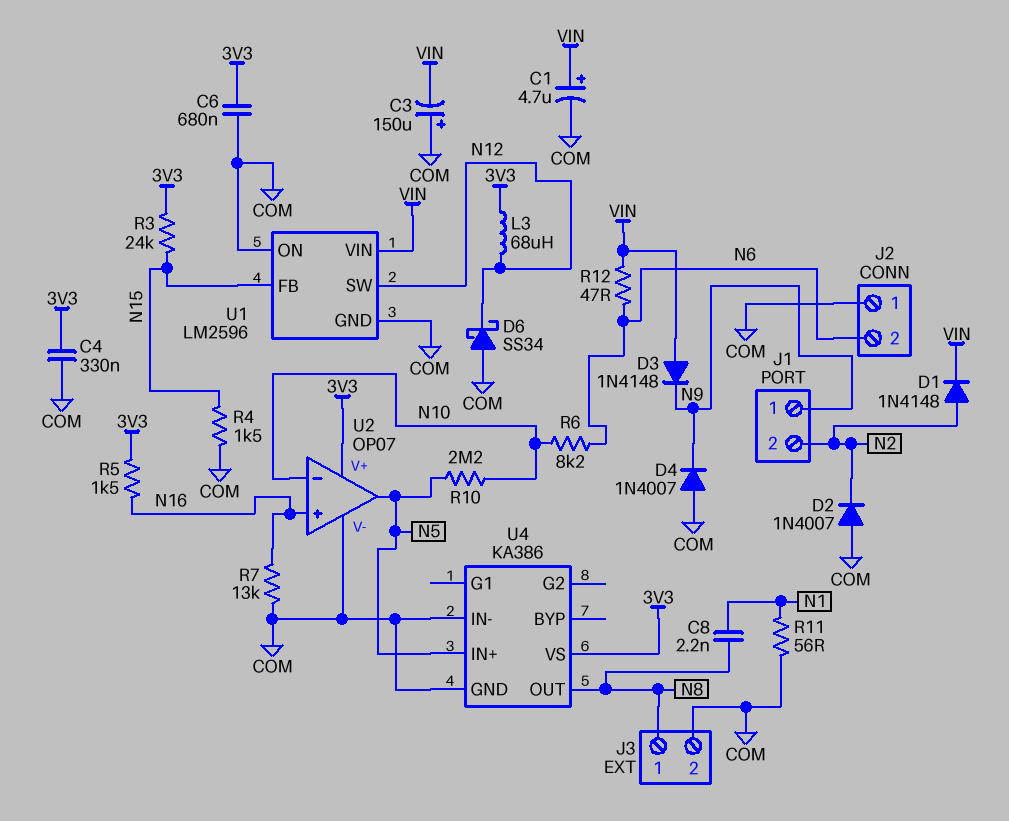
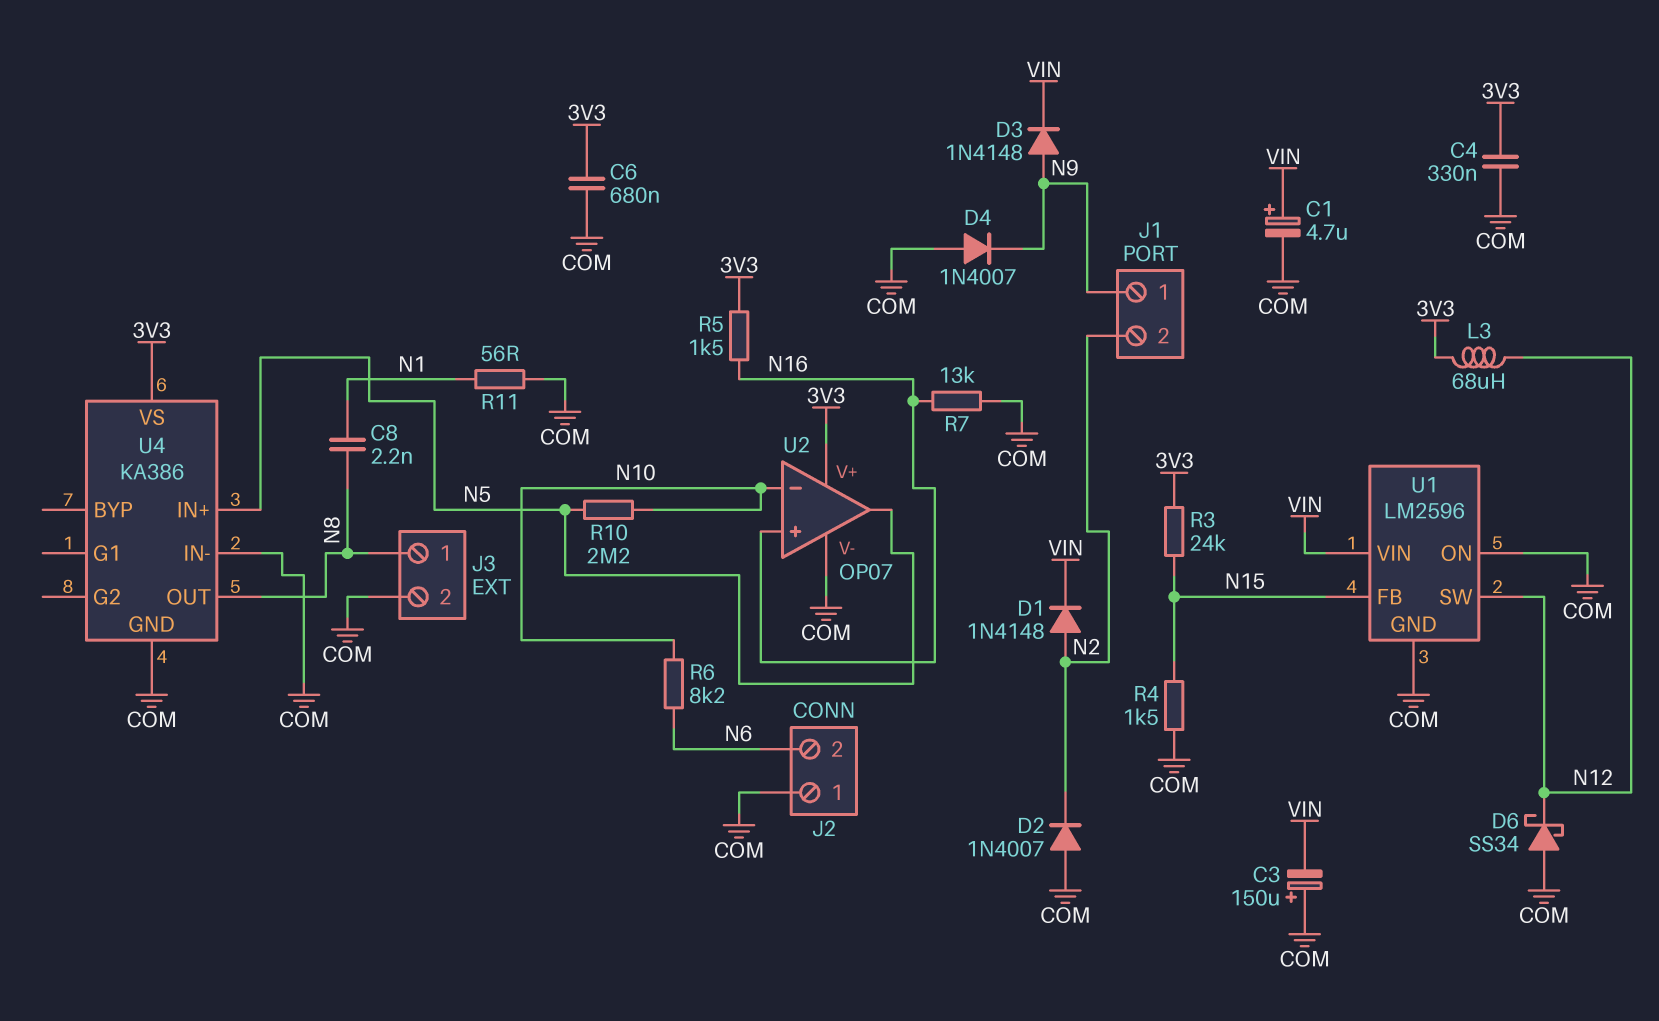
D3: diode 1N4148 (A VIN, K N9) -> diode 1N4148 (A N9, K VIN)
R12: 47 (N6, VIN) -> none

